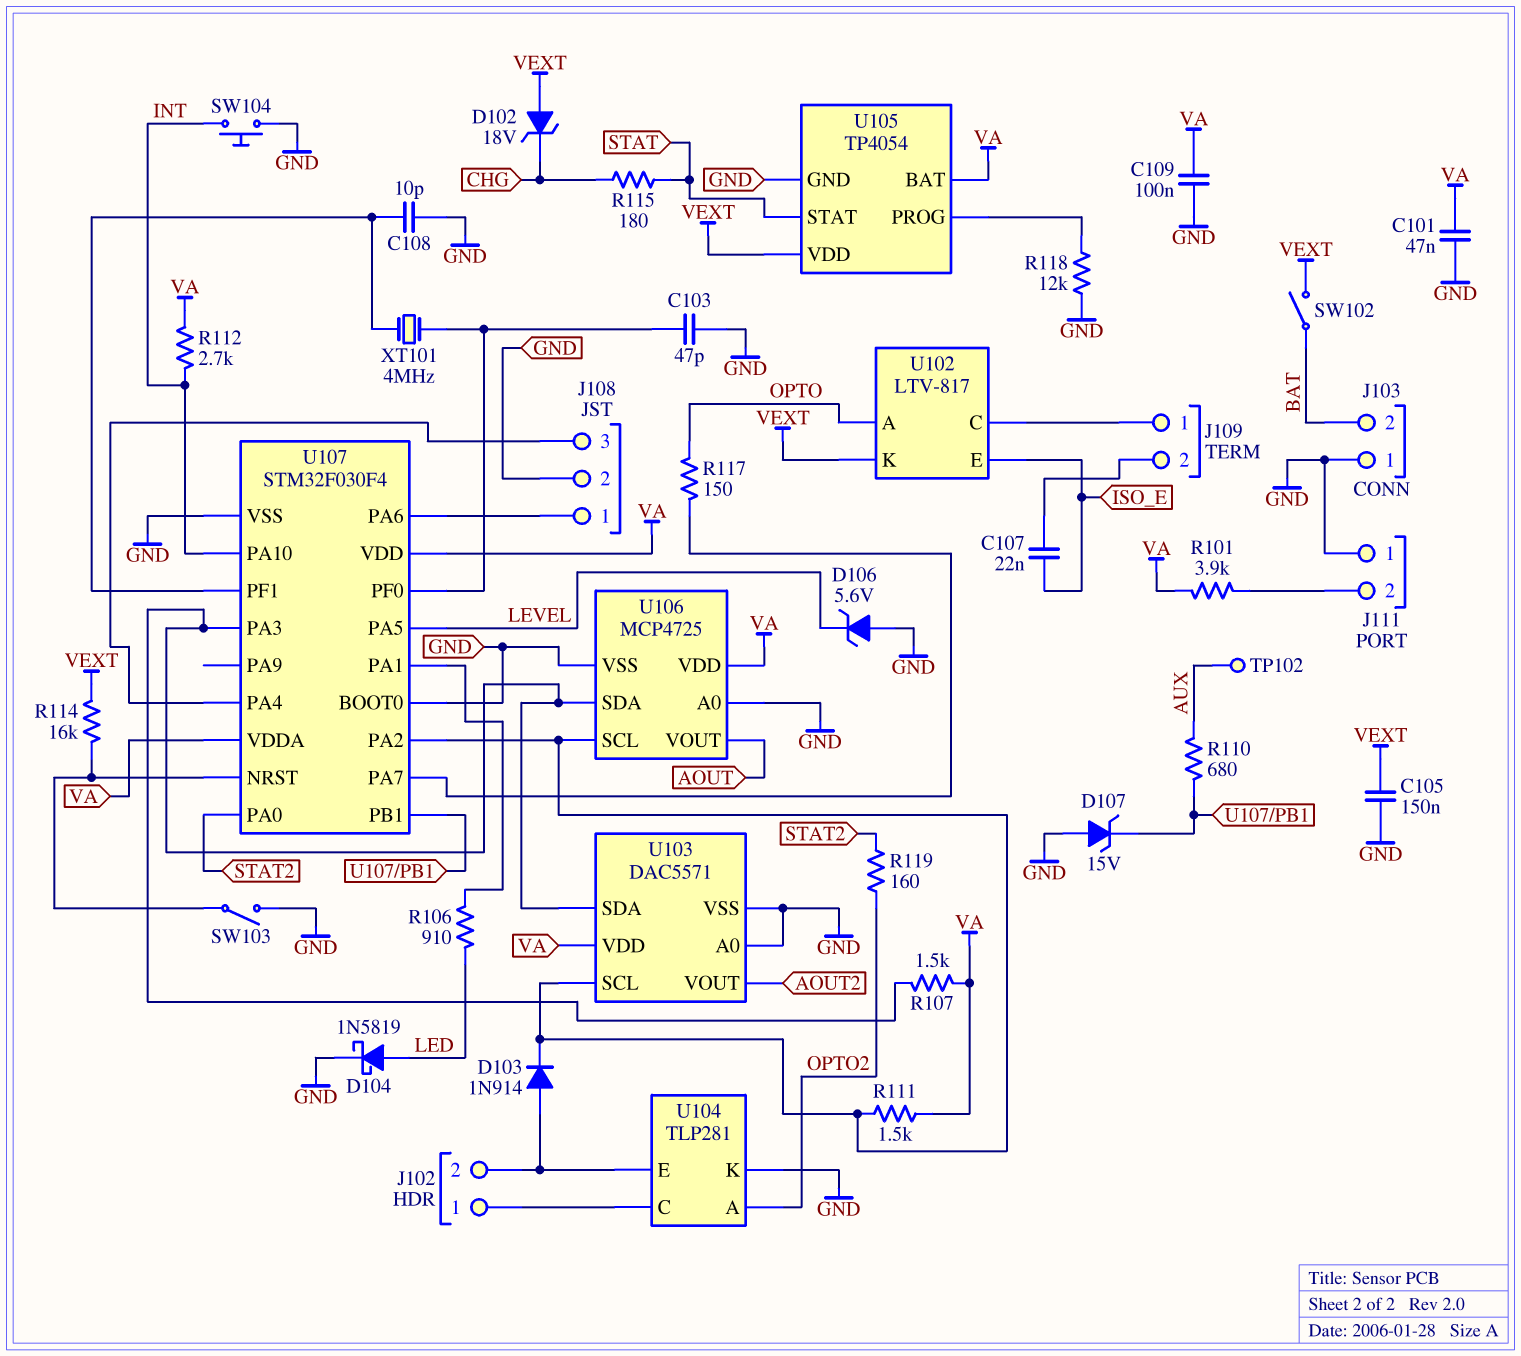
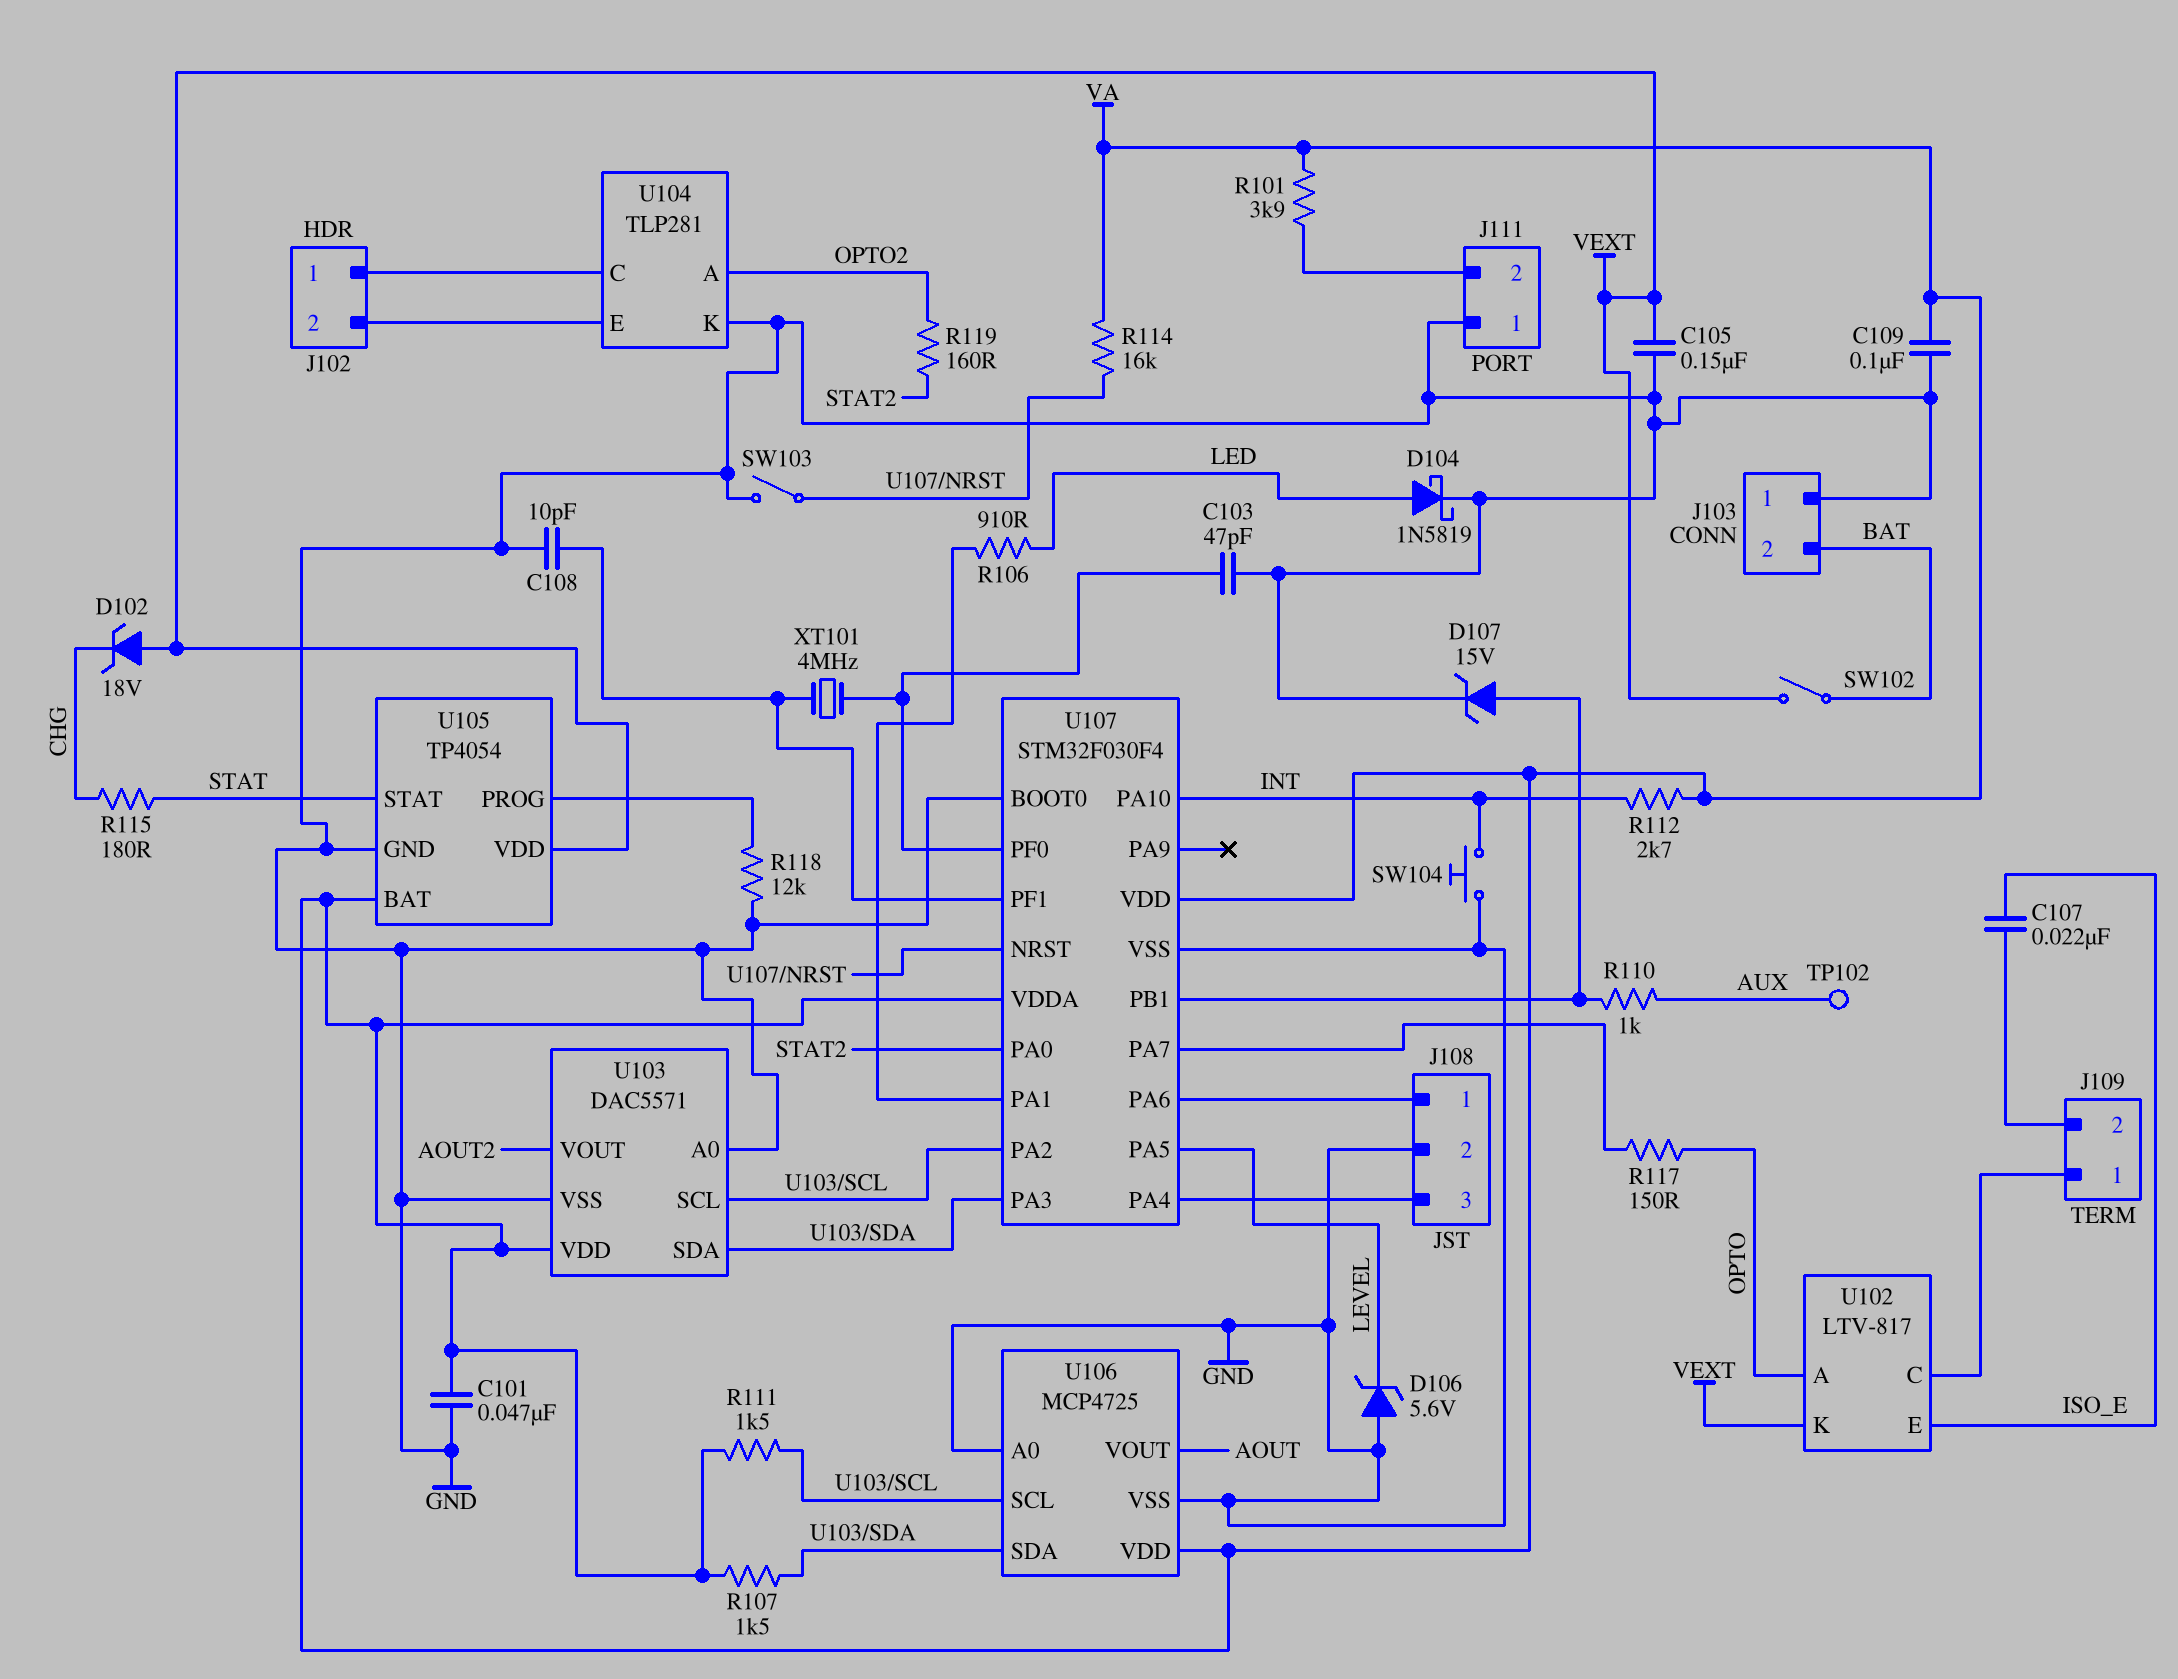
D103: diode 1N914 (A J102/2, K U103/SCL) -> none
D107: zener 15V (A GND, K U107/PB1) -> zener 15V (A U107/PB1, K GND)
R110: 680 (AUX, U107/PB1) -> 1k (AUX, U107/PB1)
R114: 16k (U107/NRST, VEXT) -> 16k (U107/NRST, VA)

